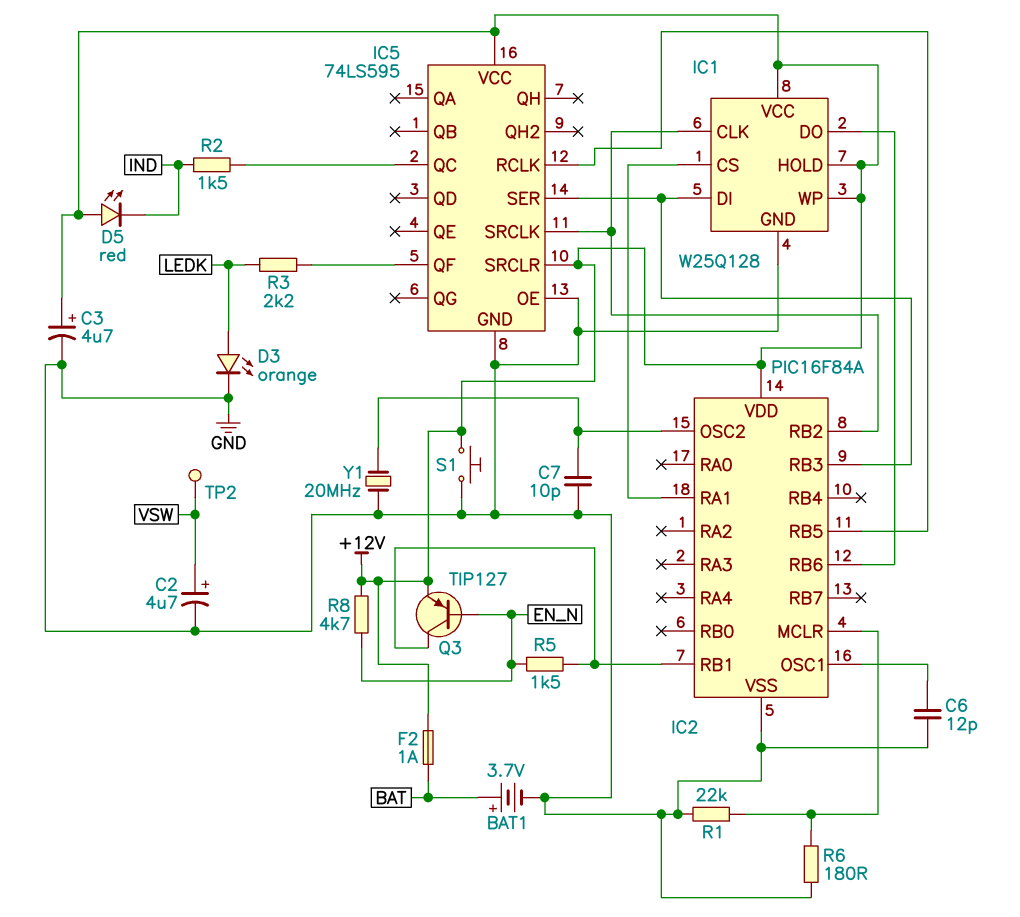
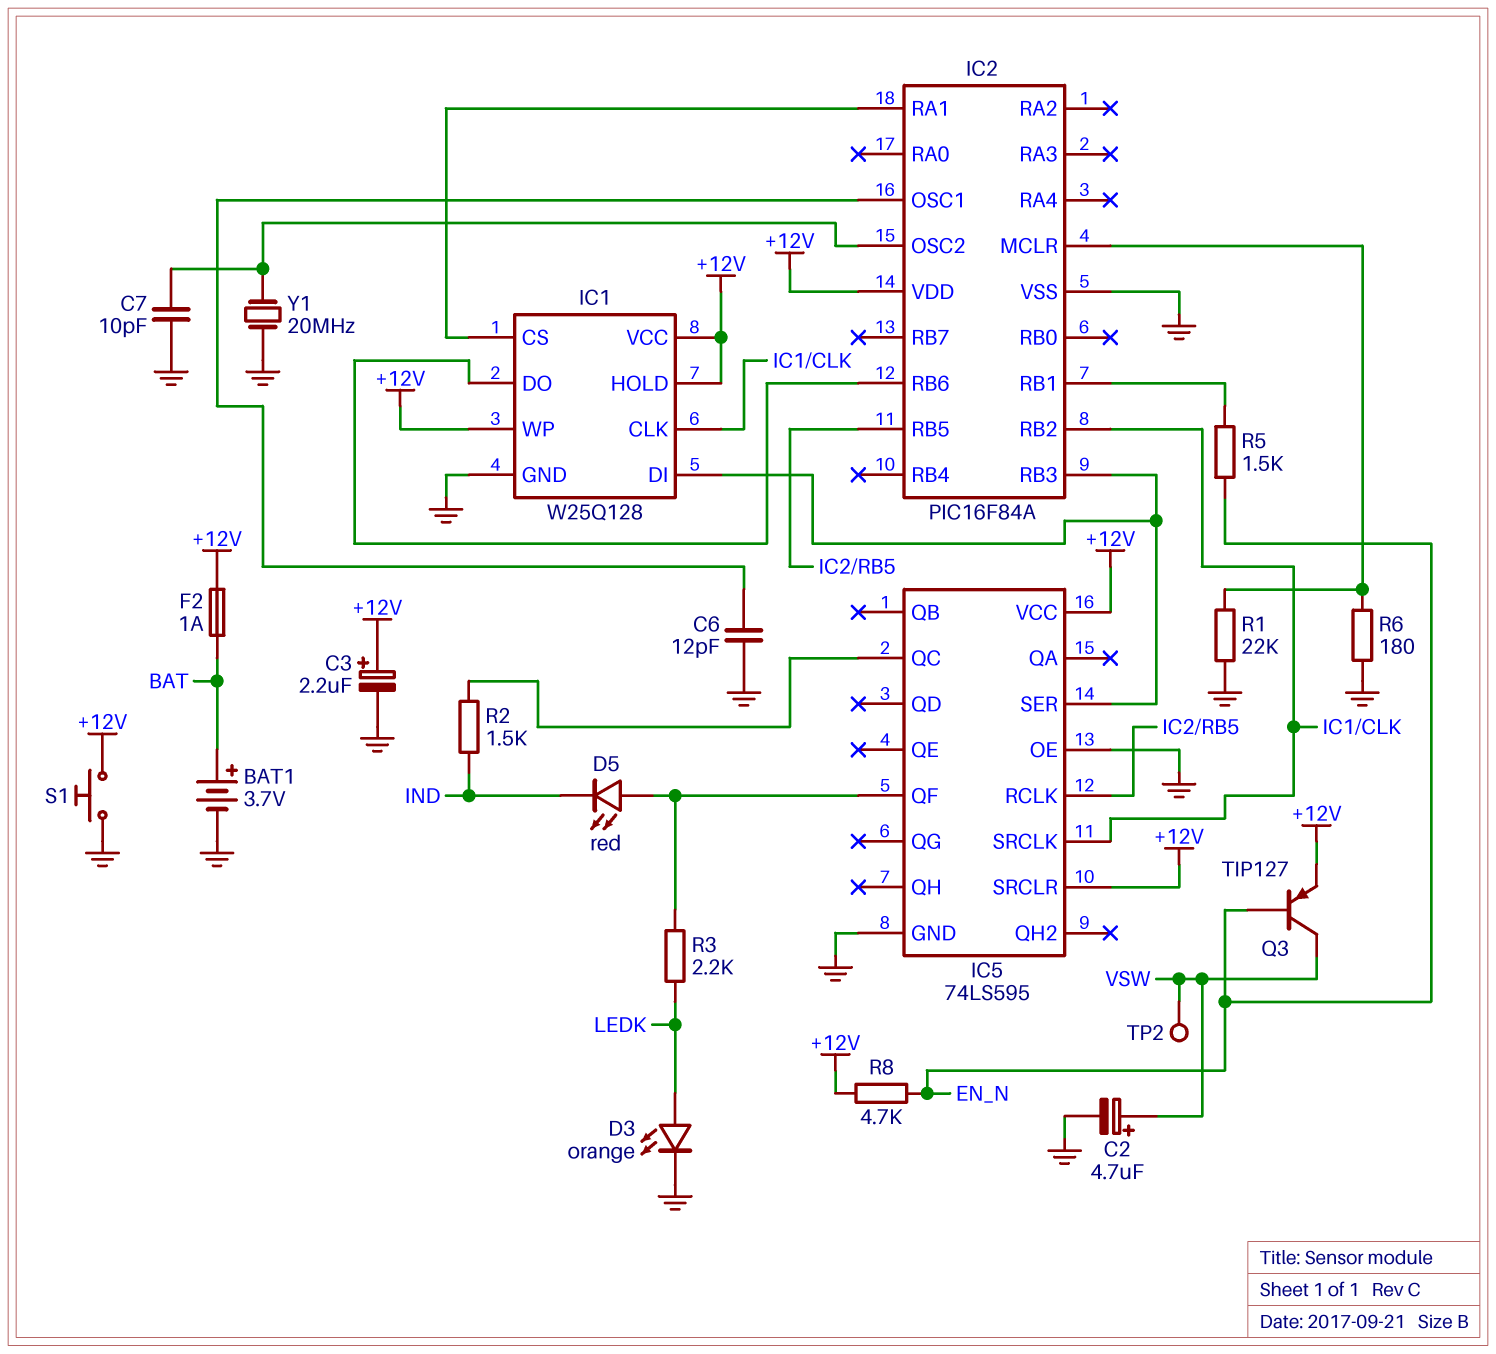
C3: 4.7uF (plus +12V, minus GND) -> 2.2uF (plus +12V, minus GND)
D5: LED red (A +12V, K IND) -> LED red (A IC5/QF, K IND)
Q3: PNP TIP127 (B EN_N, C IC2/RB1, E +12V) -> PNP TIP127 (B EN_N, C VSW, E +12V)

